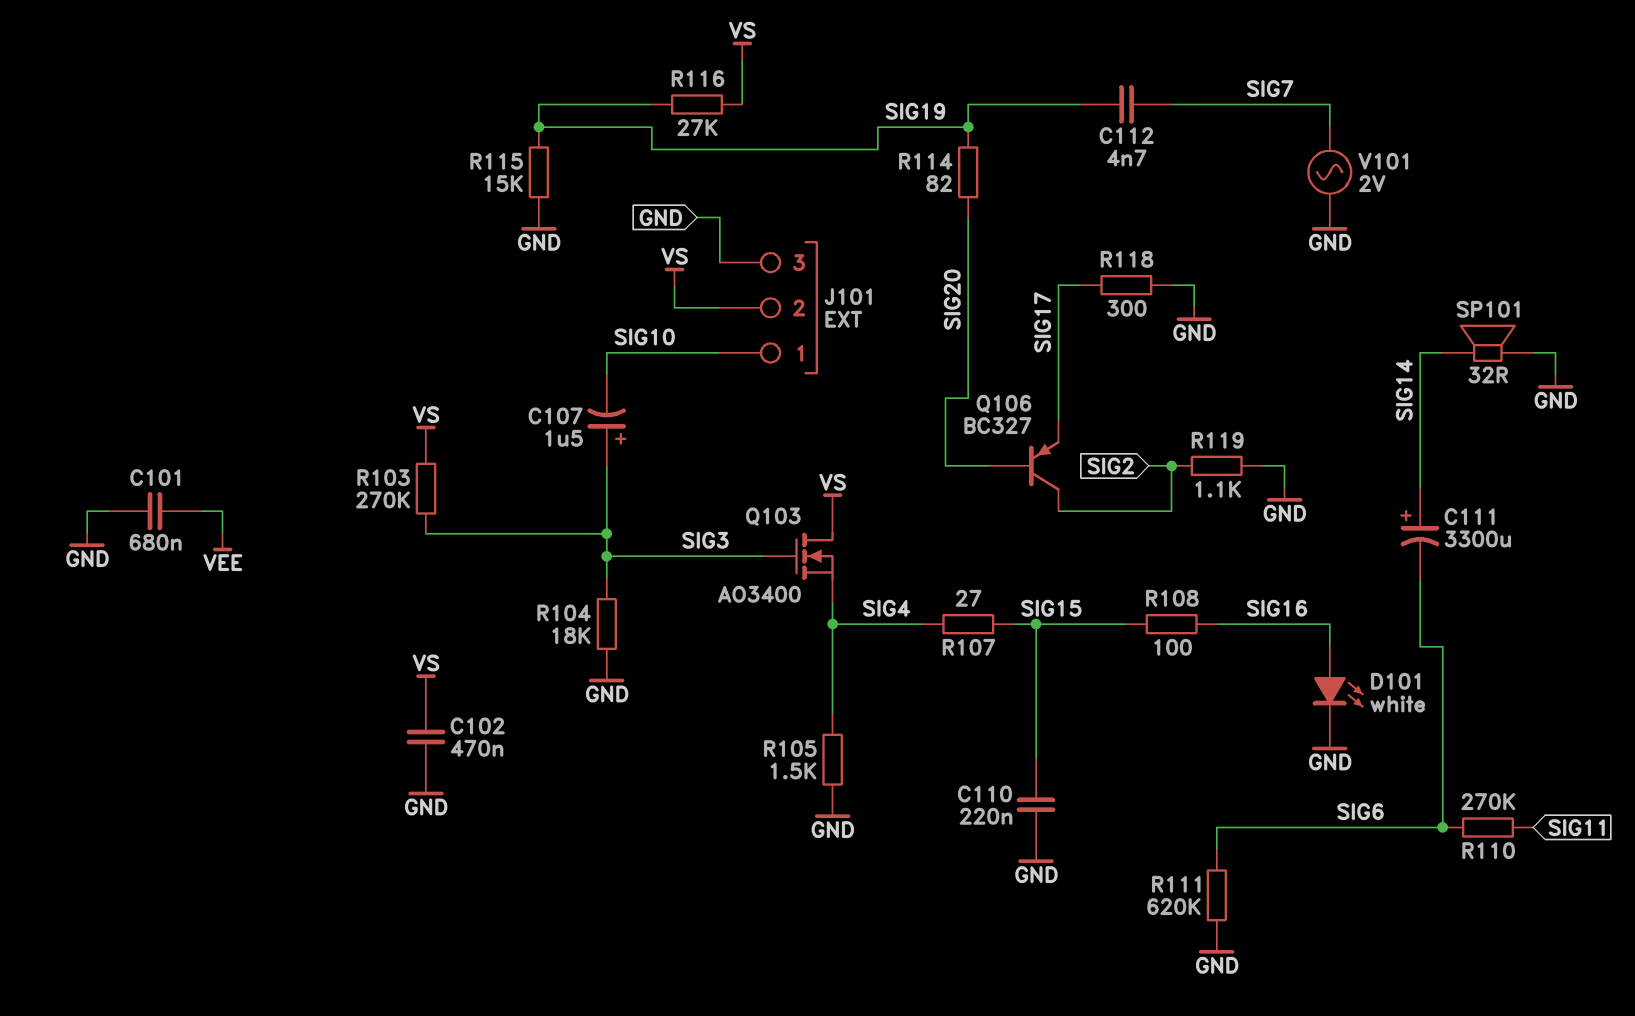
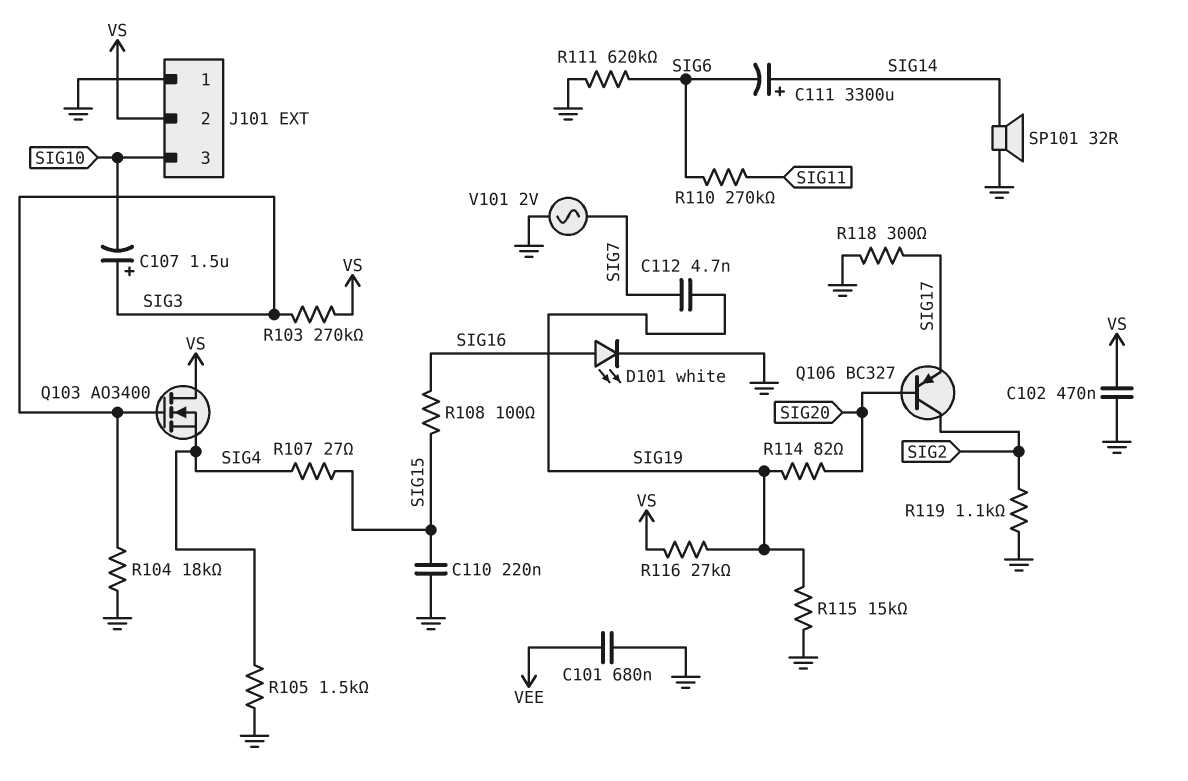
J101 pin 1: SIG10 -> GND
J101 pin 3: GND -> SIG10

